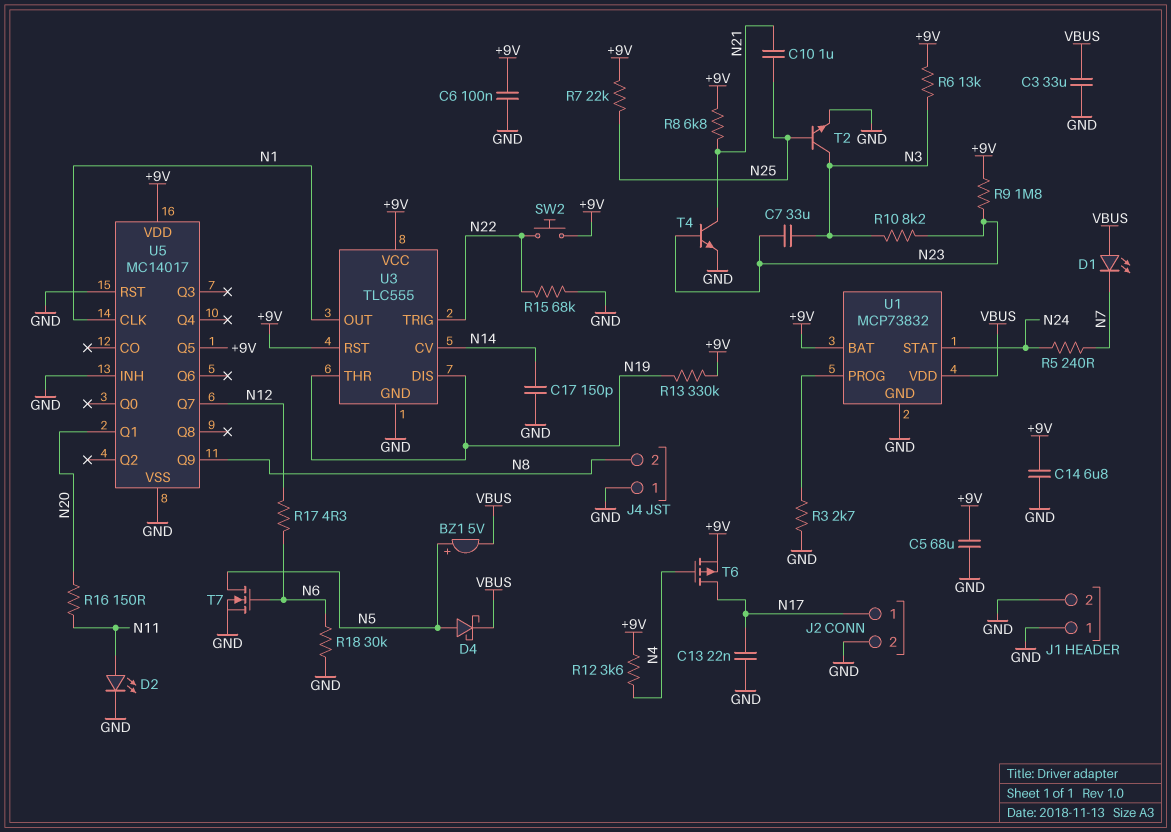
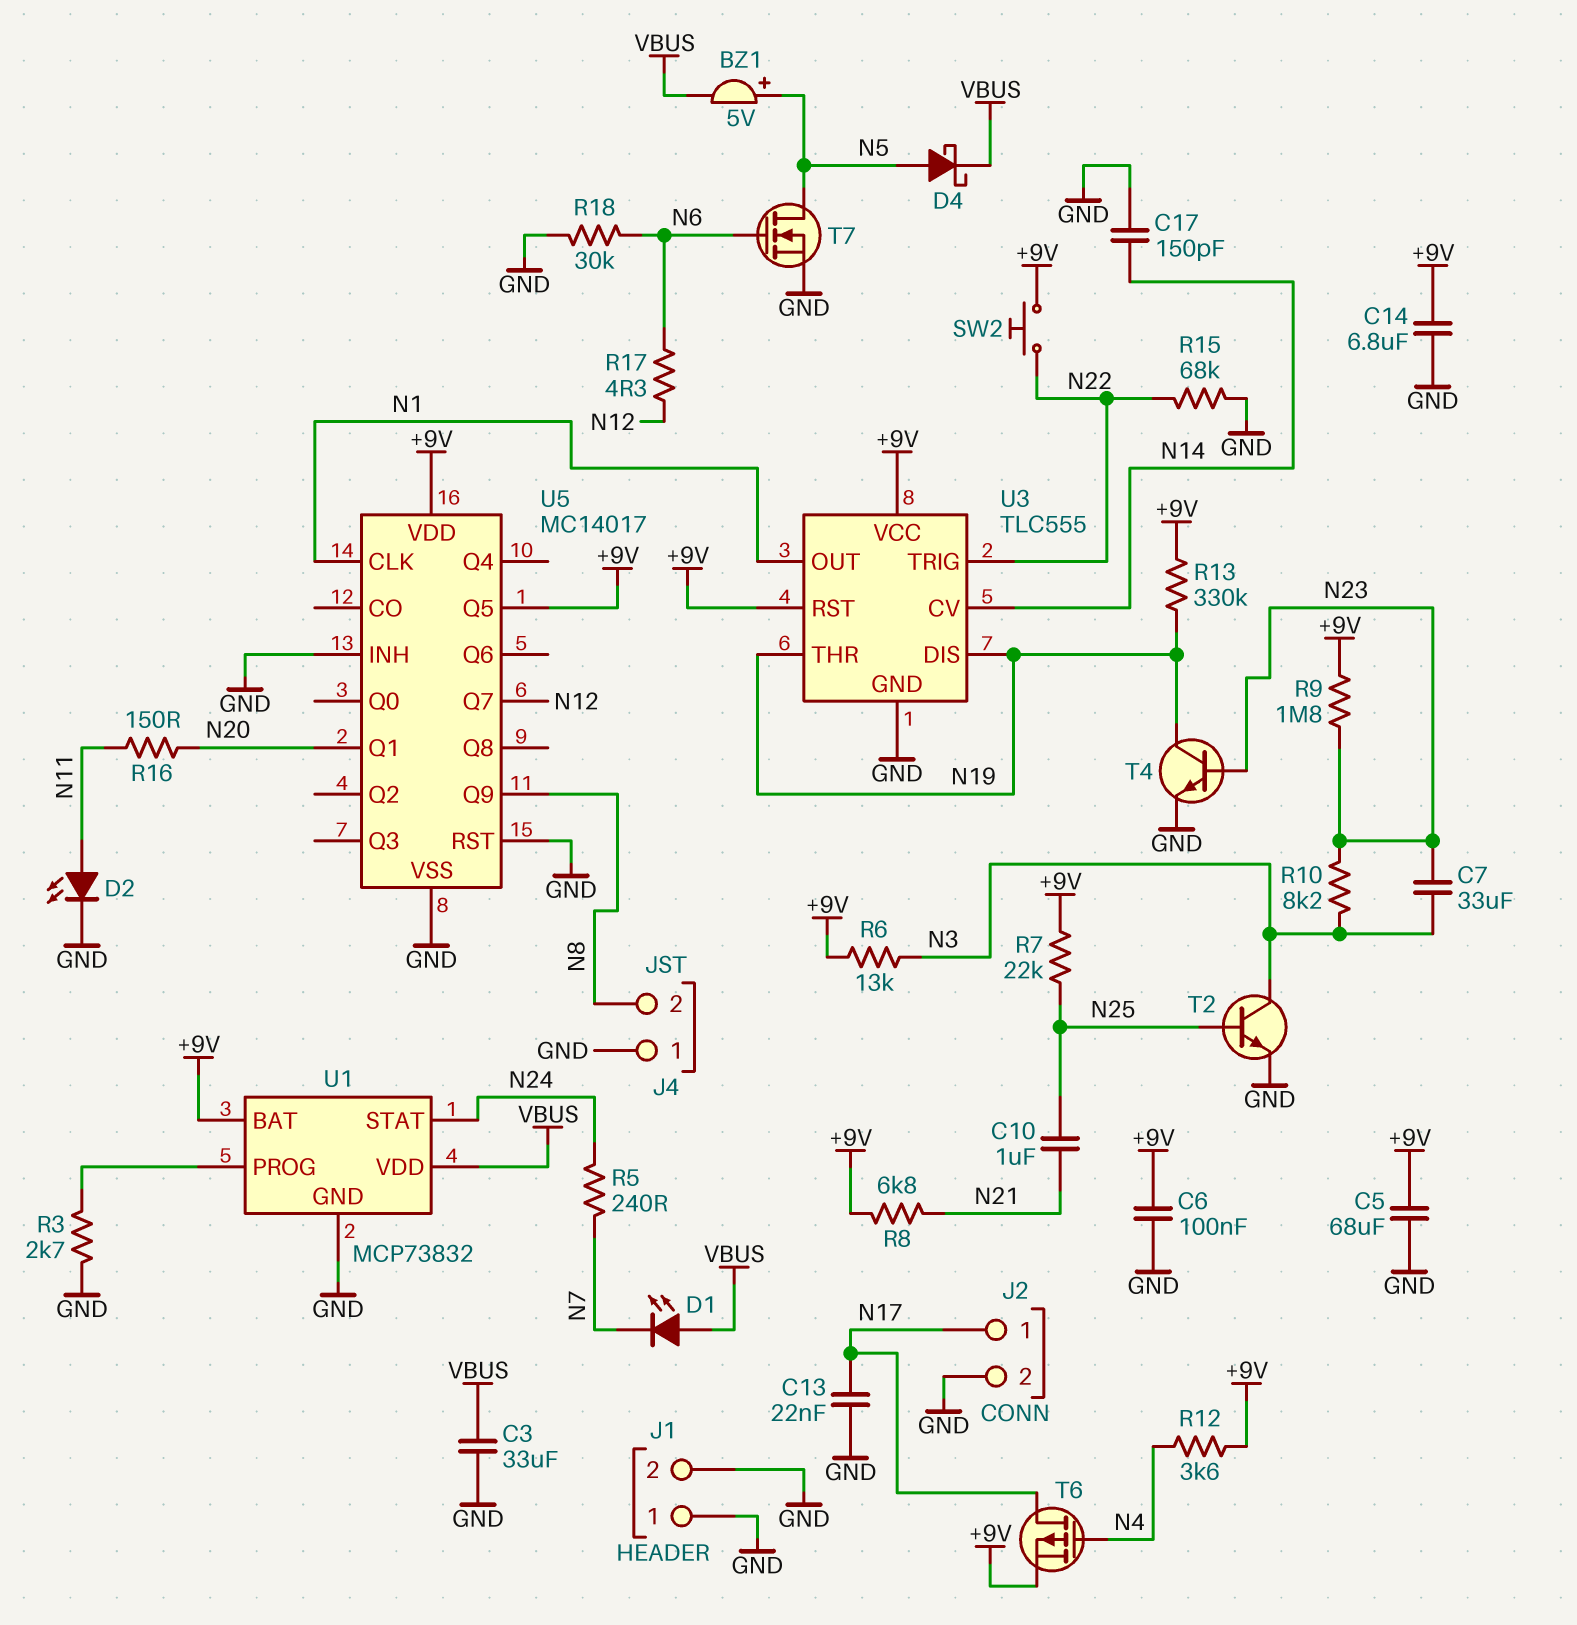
T4: NPN (B N23, C N21, E GND) -> NPN (B N23, C N19, E GND)

